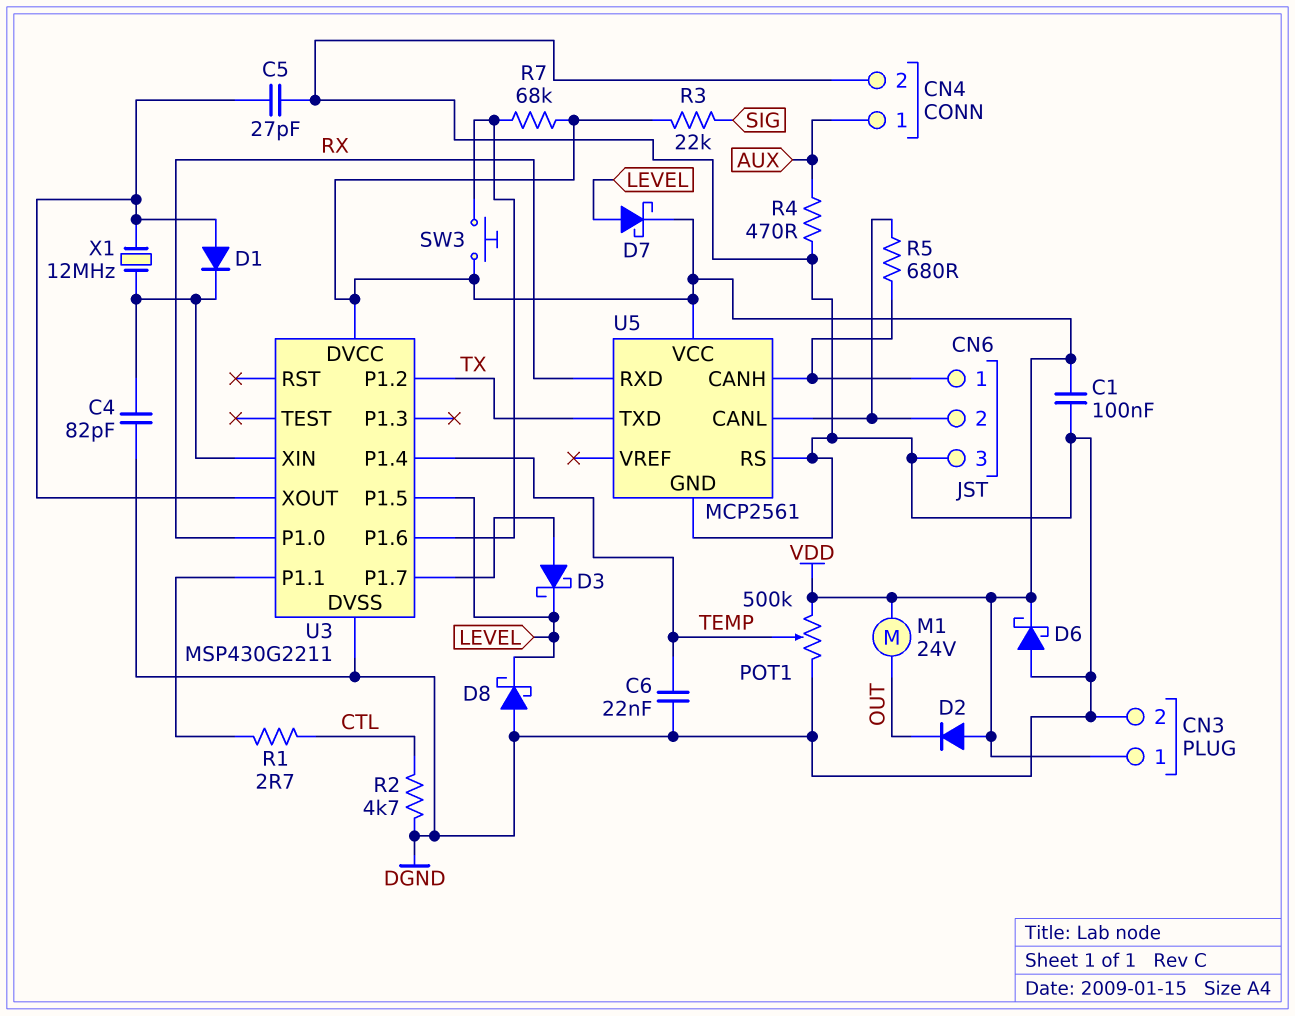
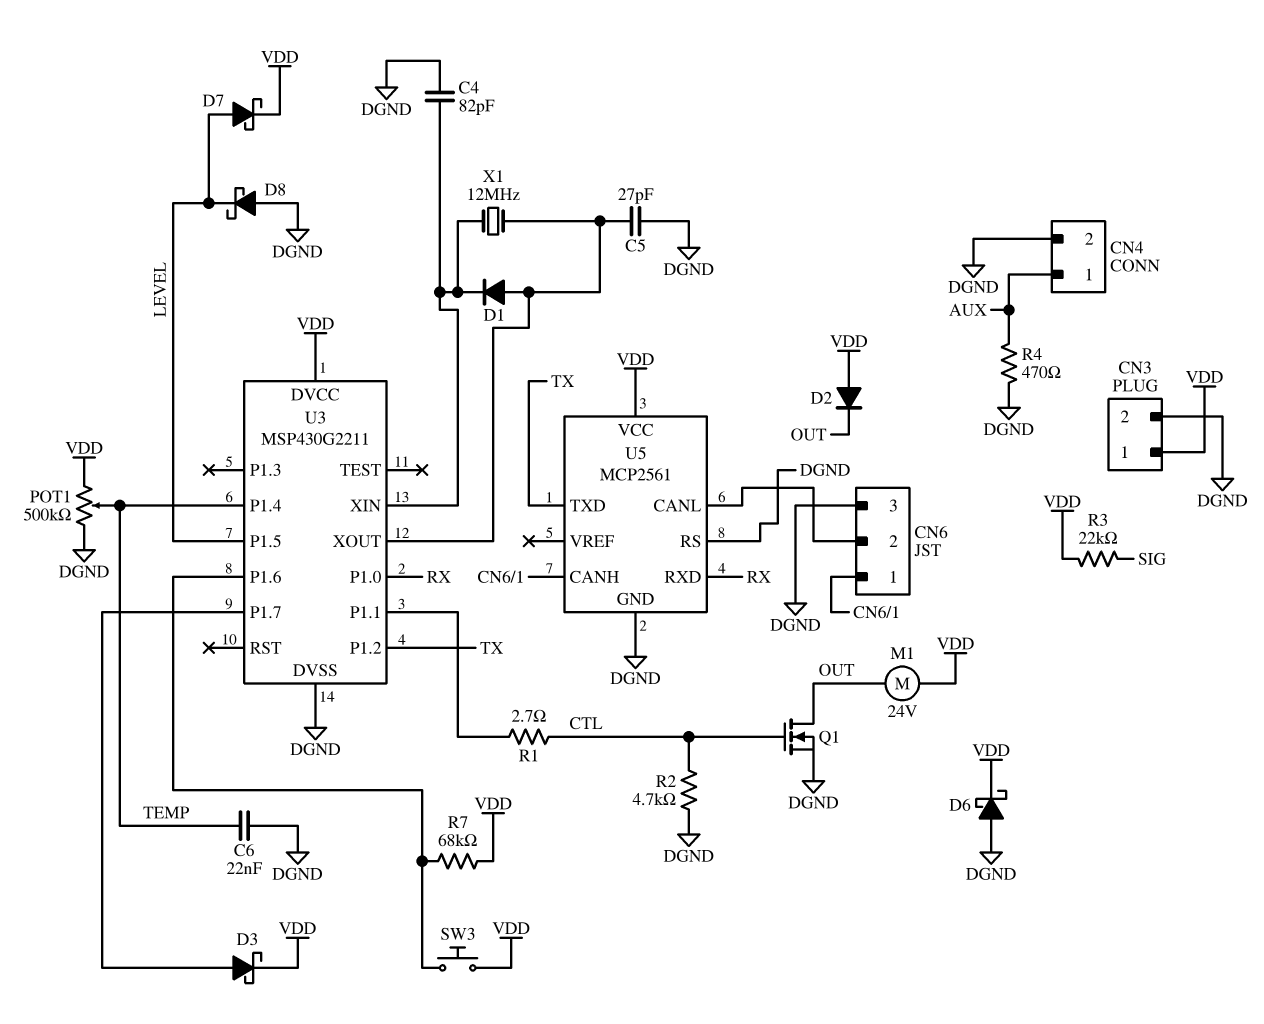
C1: 100nF (DGND, VDD) -> none
D3: schottky (A U3/P1.7, K LEVEL) -> schottky (A U3/P1.7, K VDD)
Q1: none -> NMOS (G CTL, D OUT, S DGND)
R5: 680 (CN6/1, CN6/2) -> none

